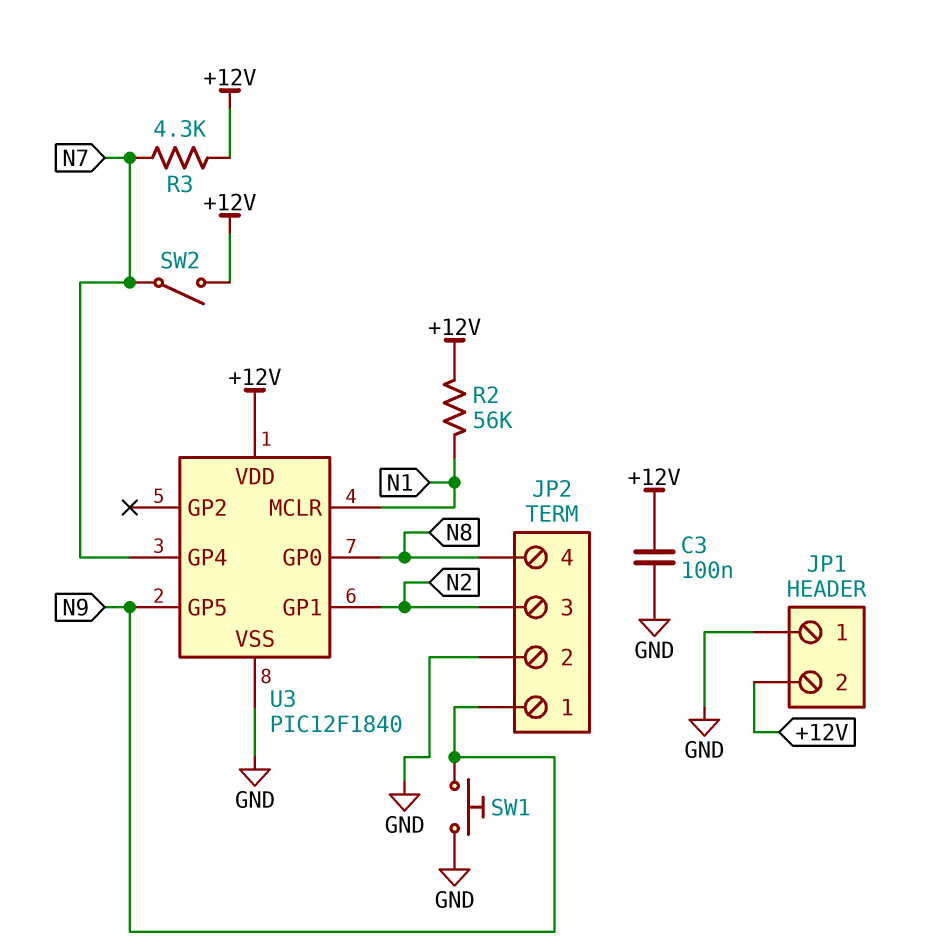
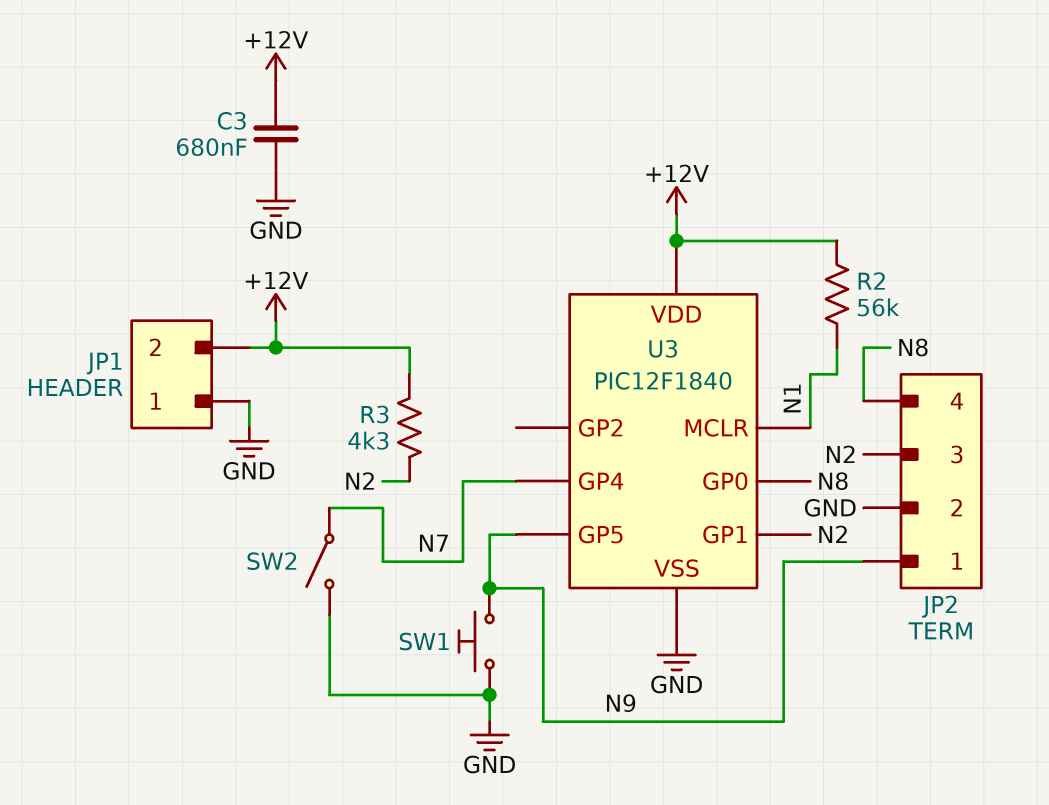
C3: 100nF (+12V, GND) -> 680nF (+12V, GND)
R3: 4.3k (+12V, N7) -> 4.3k (+12V, N2)
SW2: switch (+12V, N7) -> switch (GND, N7)

